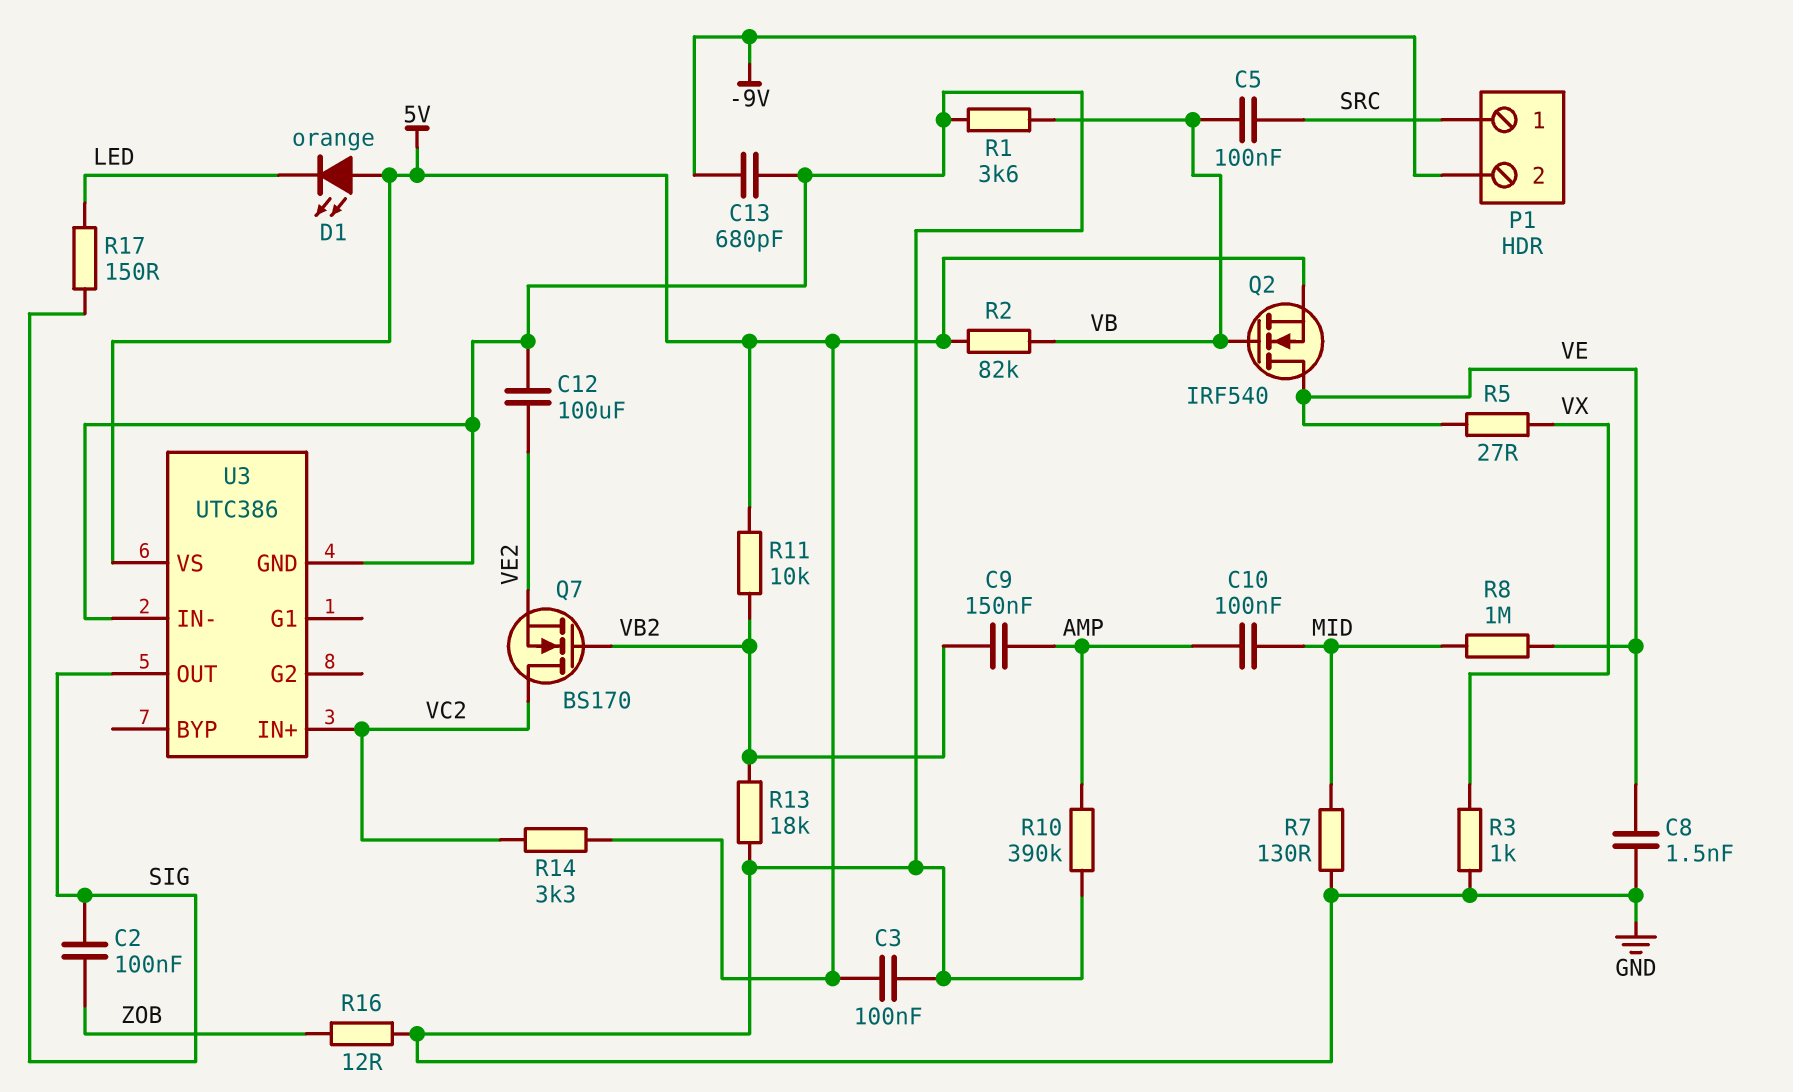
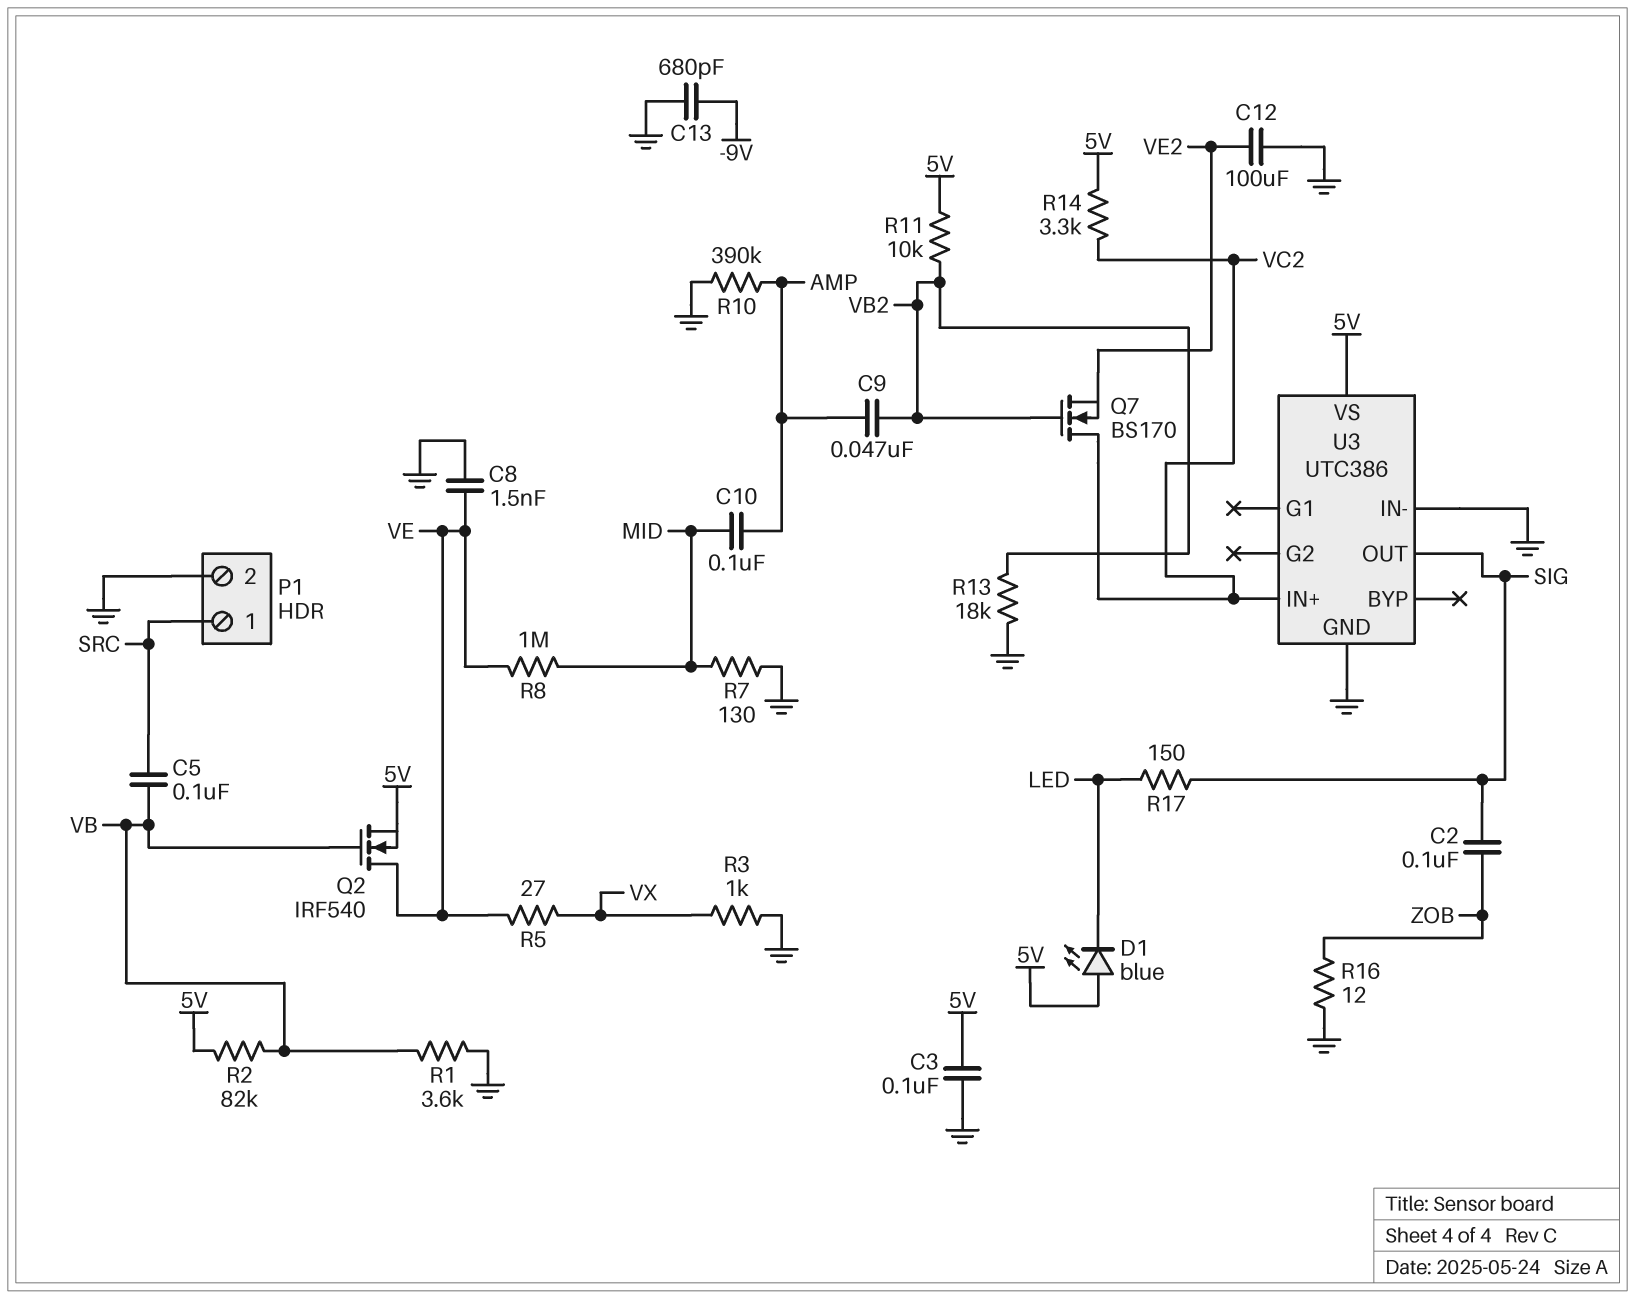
C9: 150nF (AMP, VB2) -> 47nF (AMP, VB2)
D1: LED orange (A 5V, K LED) -> LED blue (A 5V, K LED)
P1 pin 2: -9V -> GND

